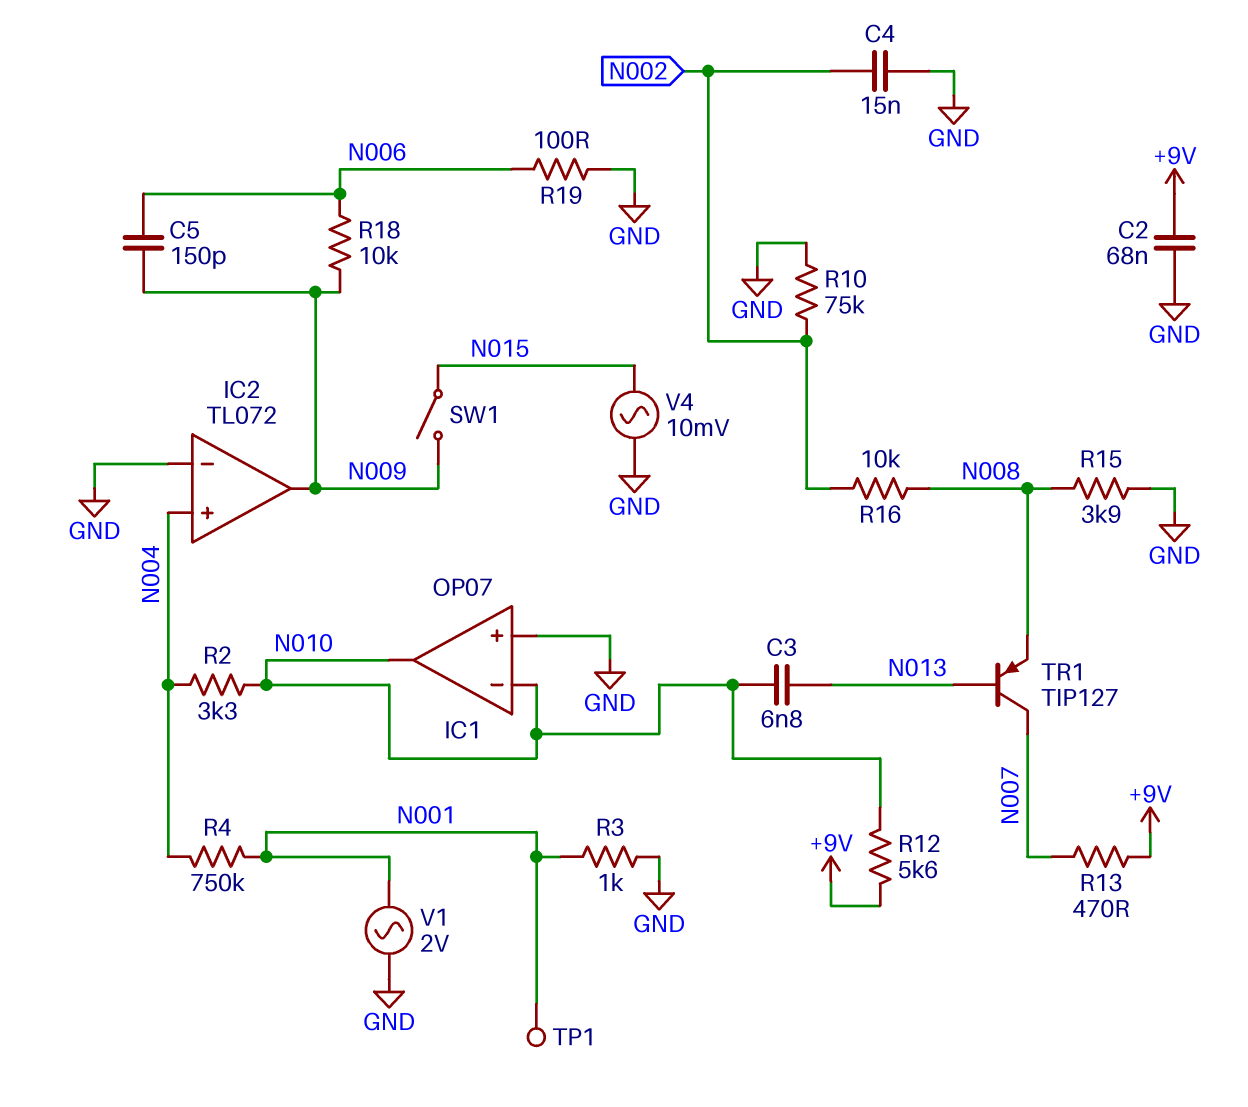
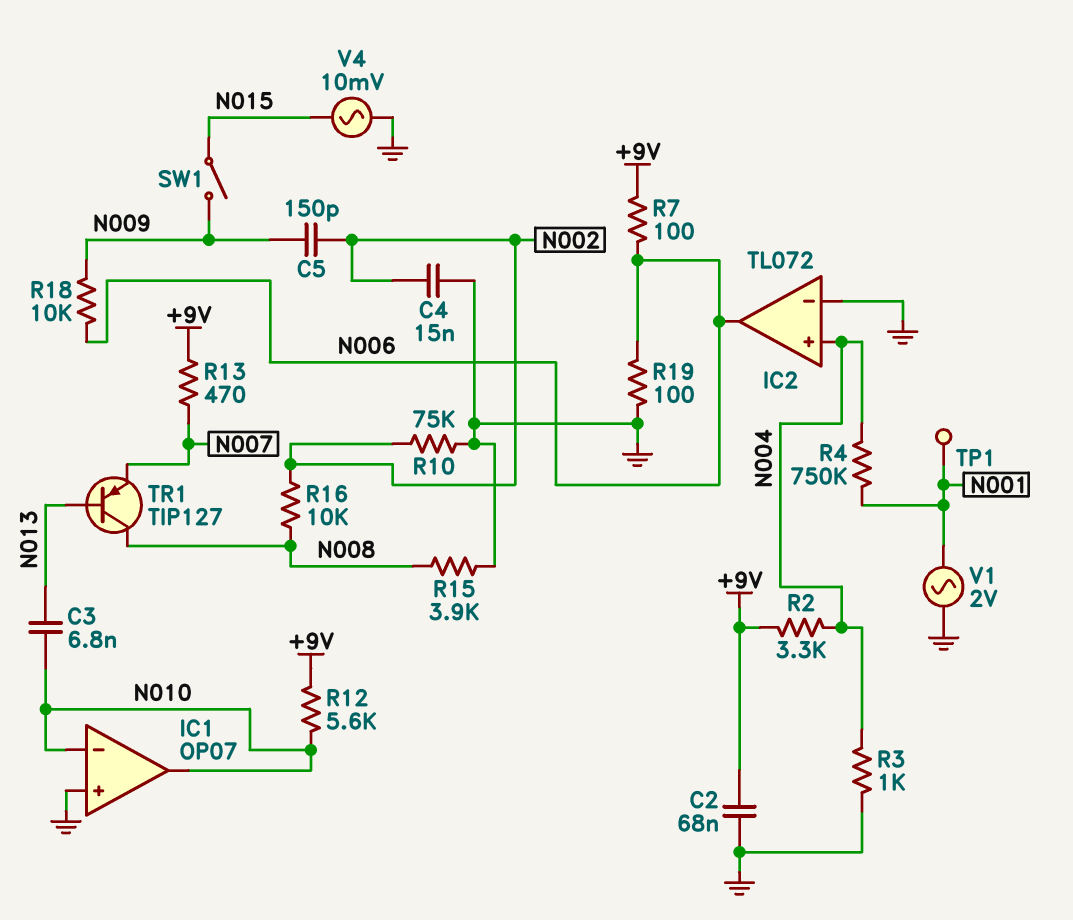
C5: 150pF (N006, N009) -> 150pF (N002, N009)
IC2 pin out: N009 -> N006
R2: 3.3k (N004, N010) -> 3.3k (+9V, N004)
R3: 1k (GND, N001) -> 1k (GND, N004)
R7: none -> 100 (+9V, N006)
TR1: PNP TIP127 (B N013, C N007, E N008) -> PNP TIP127 (B N013, C N008, E N007)

